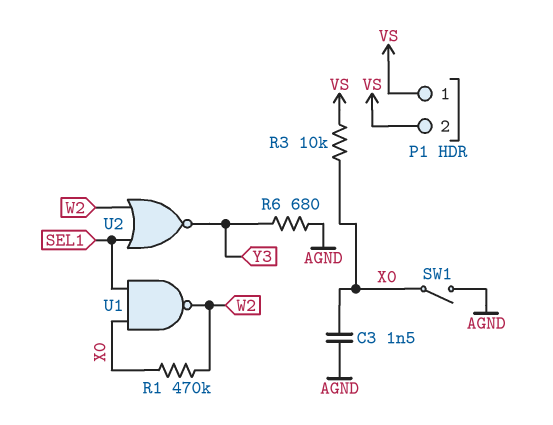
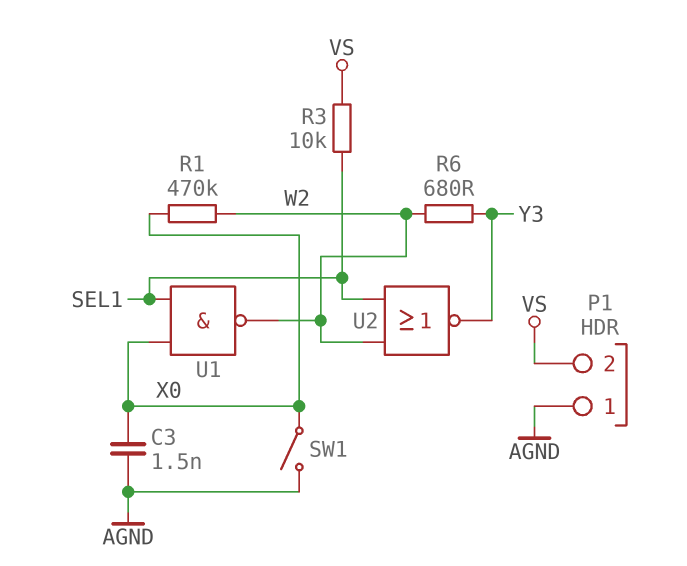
P1 pin 1: VS -> AGND
R3: 10k (VS, X0) -> 10k (SEL1, VS)
R6: 680 (AGND, Y3) -> 680 (W2, Y3)

